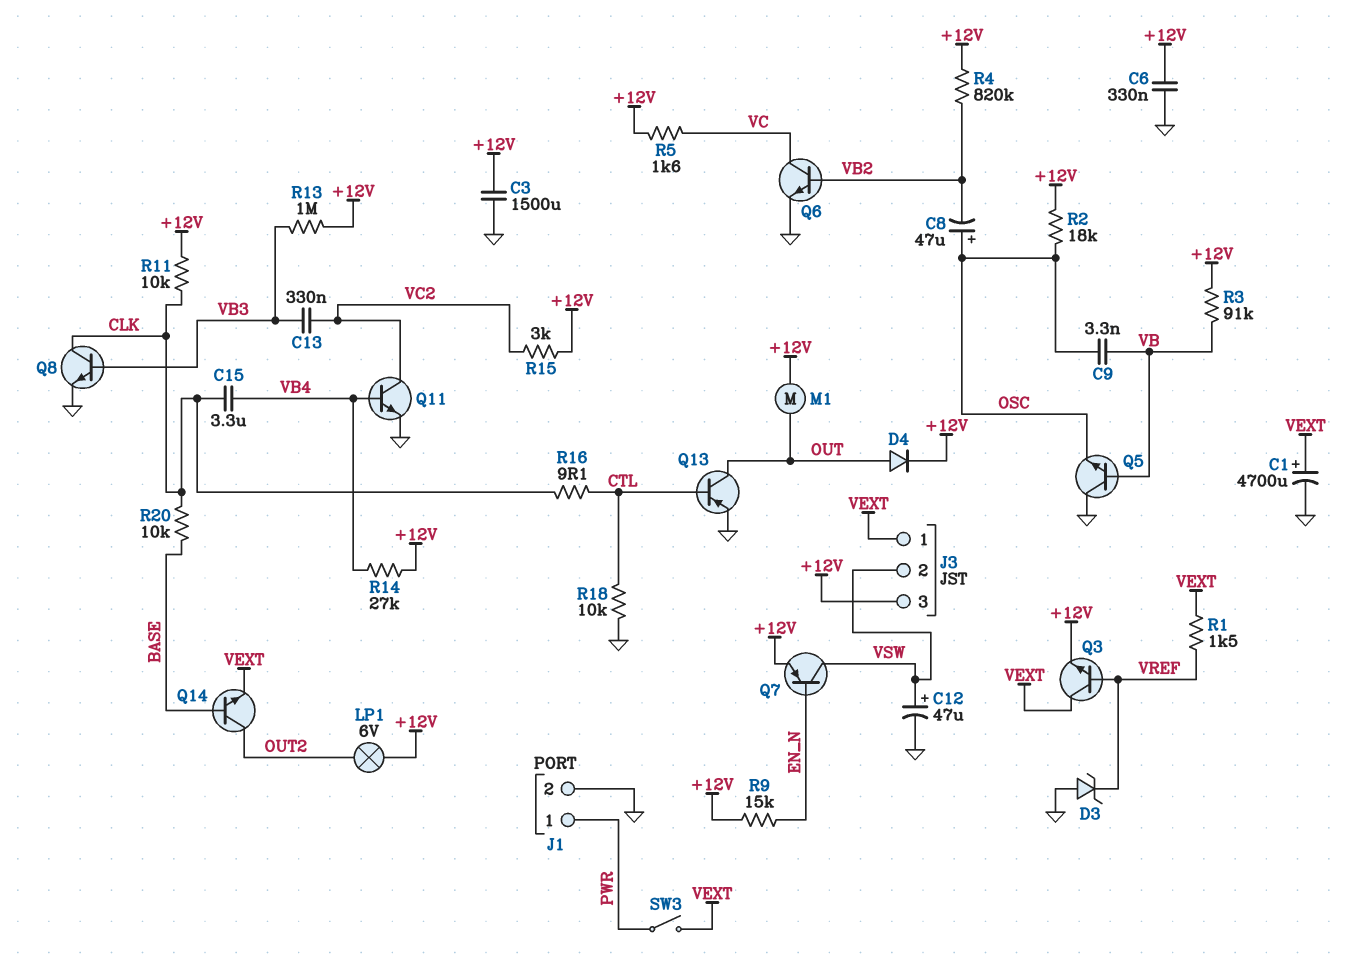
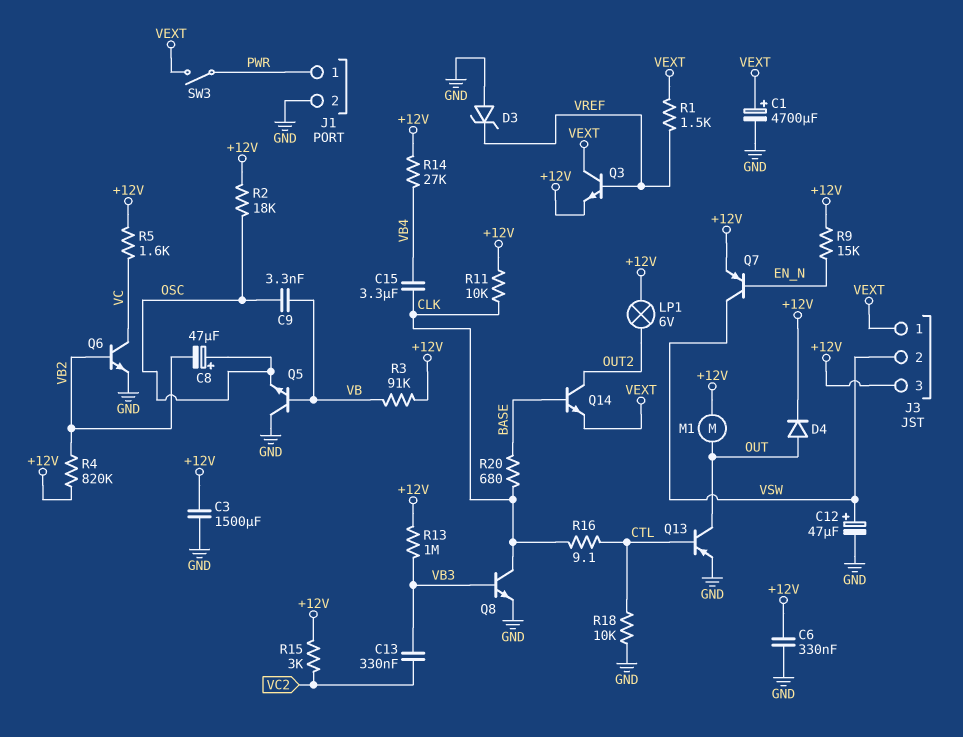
Q11: NPN (B VB4, C VC2, E GND) -> none
R20: 10k (BASE, CLK) -> 680 (BASE, CLK)

